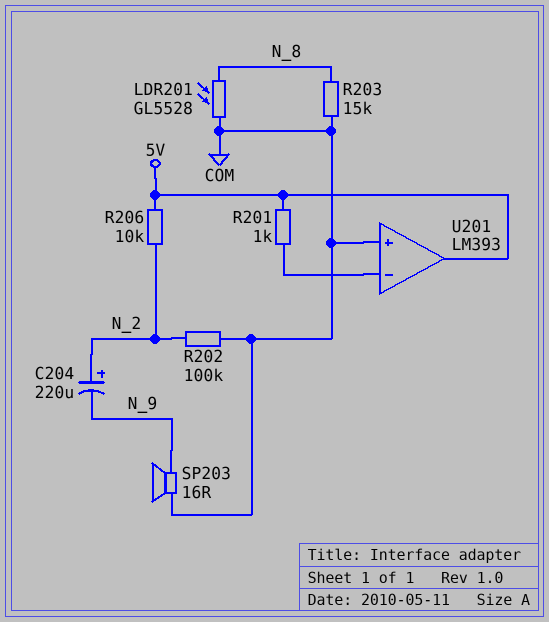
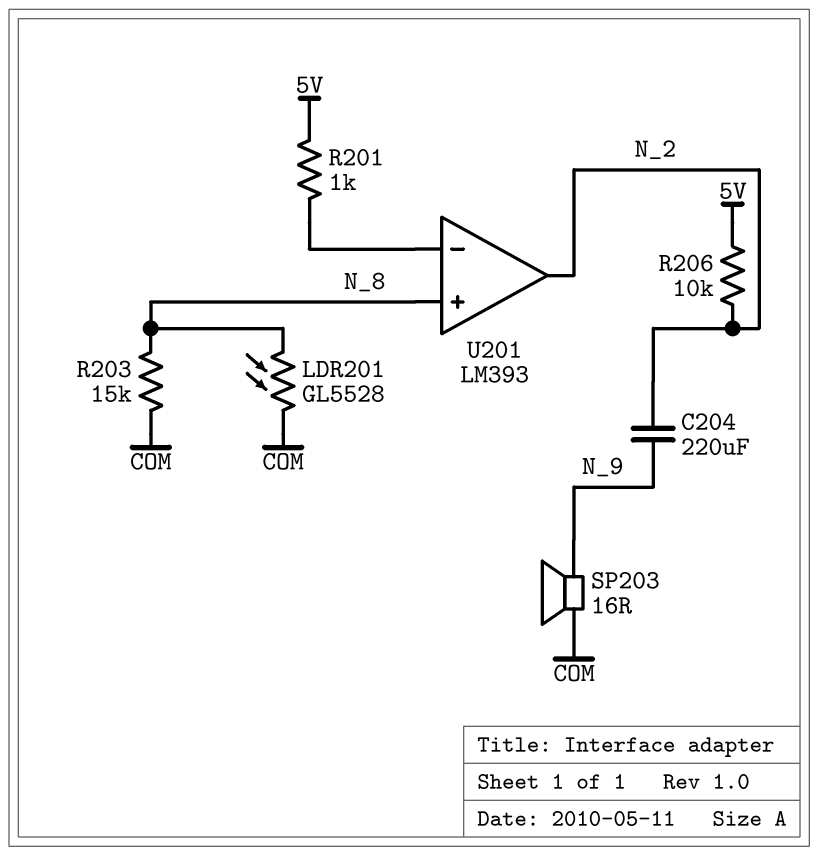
C204: 220uF (plus N_2, minus N_9) -> 220uF (N_2, N_9)
R202: 100k (COM, N_2) -> none
U201 pin in+: COM -> N_8
U201 pin out: 5V -> N_2

